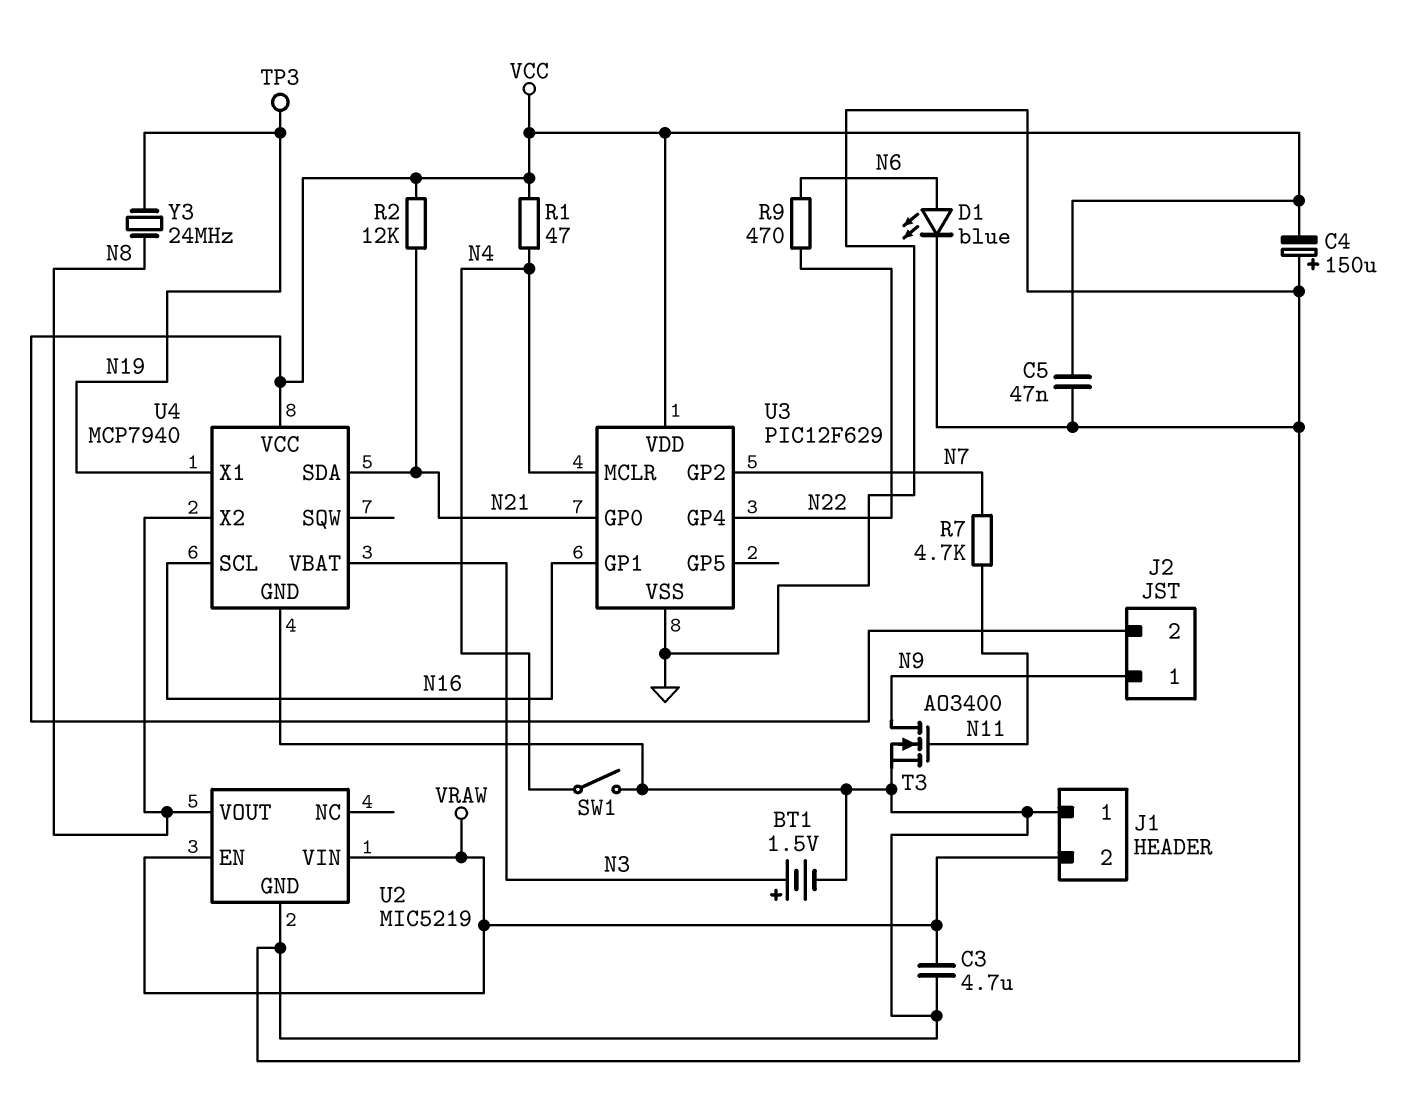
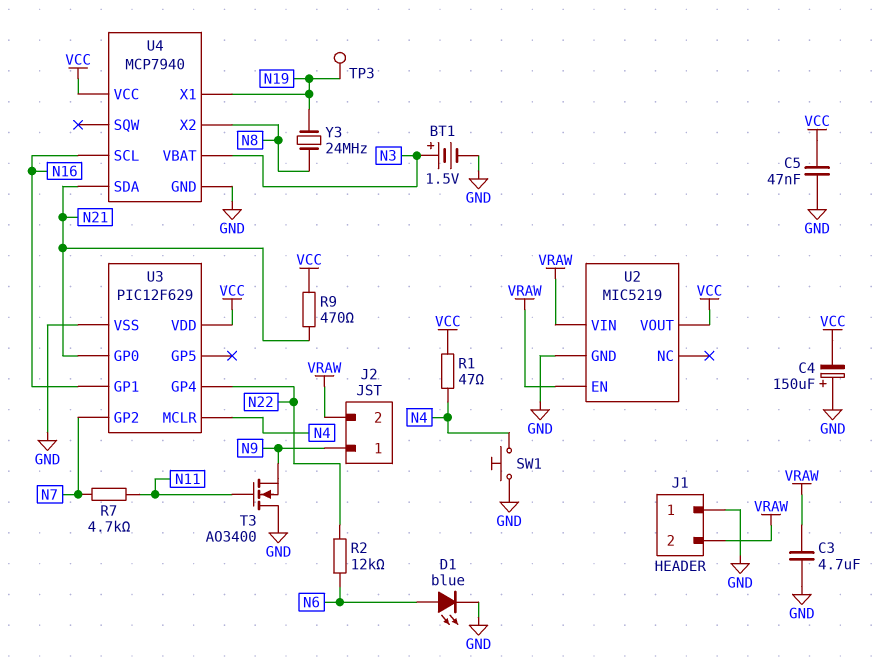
J2 pin 2: VCC -> VRAW
R2: 12k (N21, VCC) -> 12k (N6, N22)
R9: 470 (N6, N22) -> 470 (N21, VCC)
SW1: switch (GND, N4) -> button (GND, N4)
T3: NMOS AO3400 (G N11, D N9, S GND) -> NMOS AO3400 (G N11, D GND, S N9)
U2 pin VOUT: N8 -> VCC

